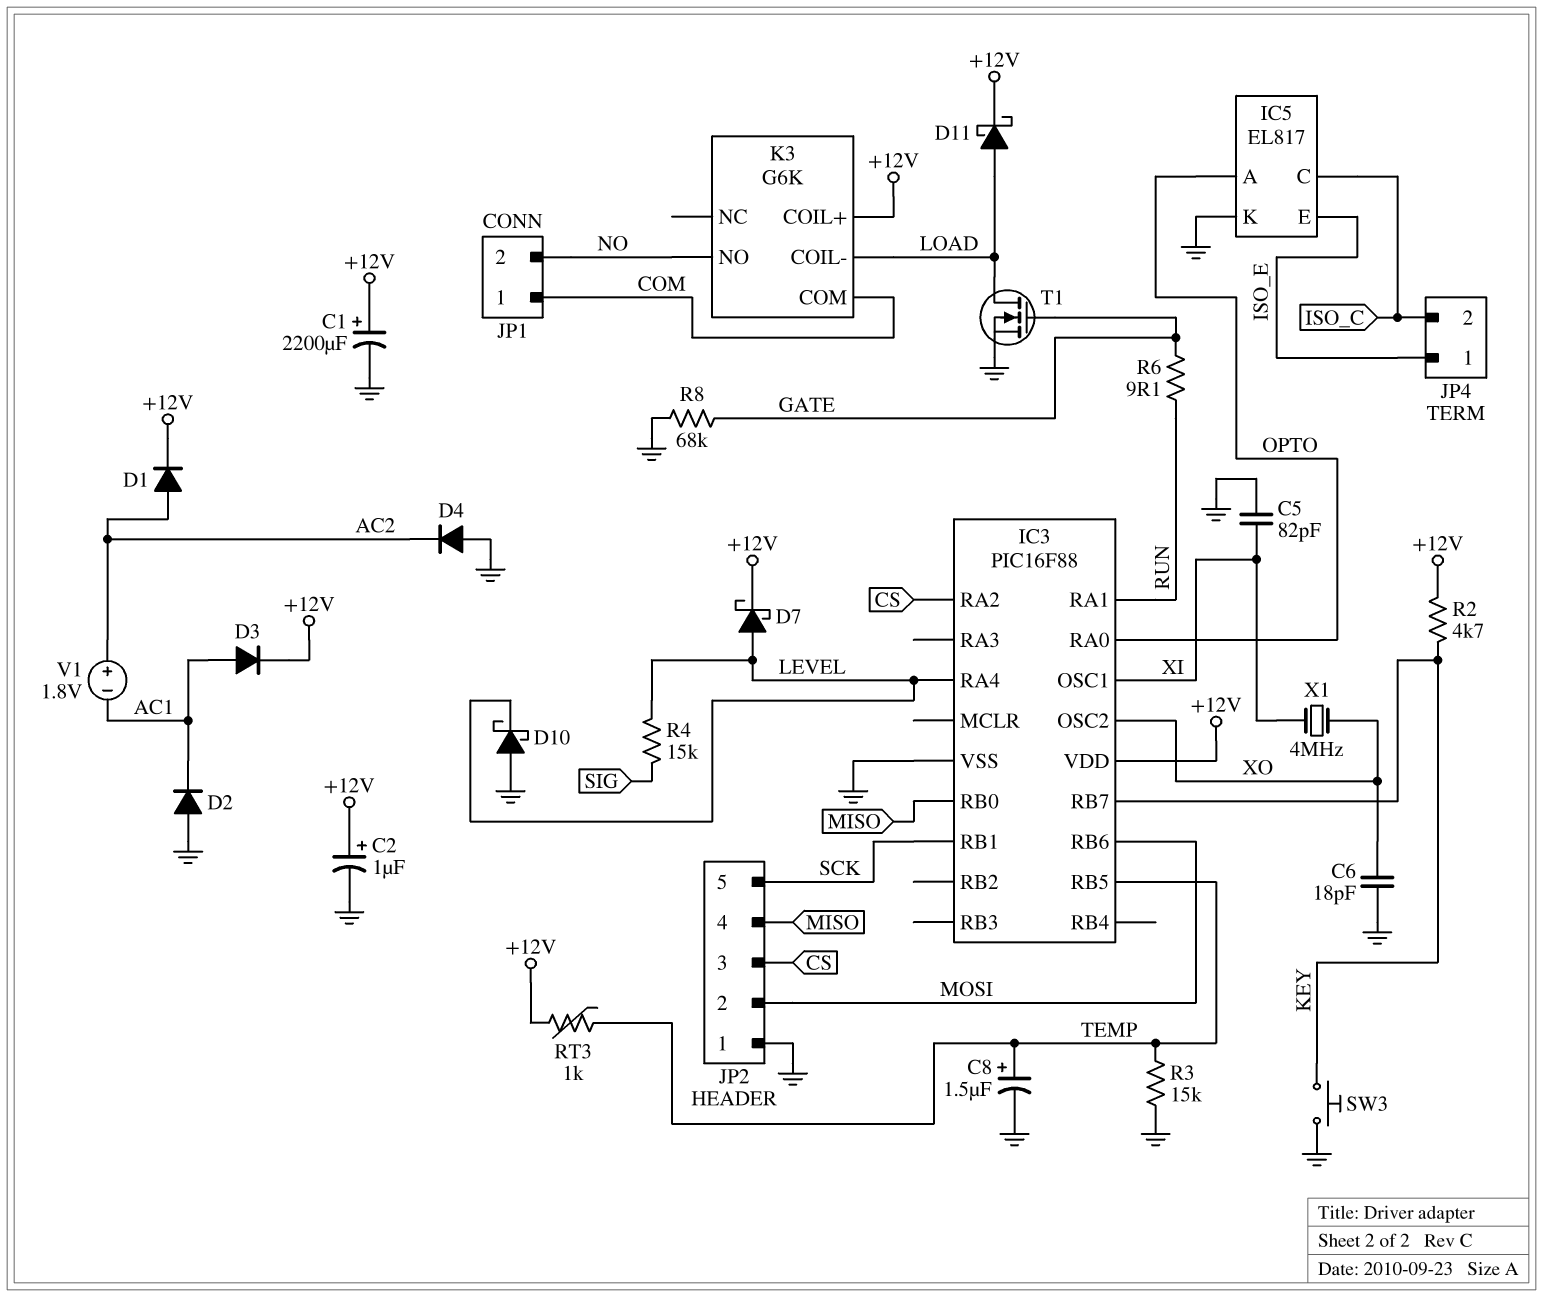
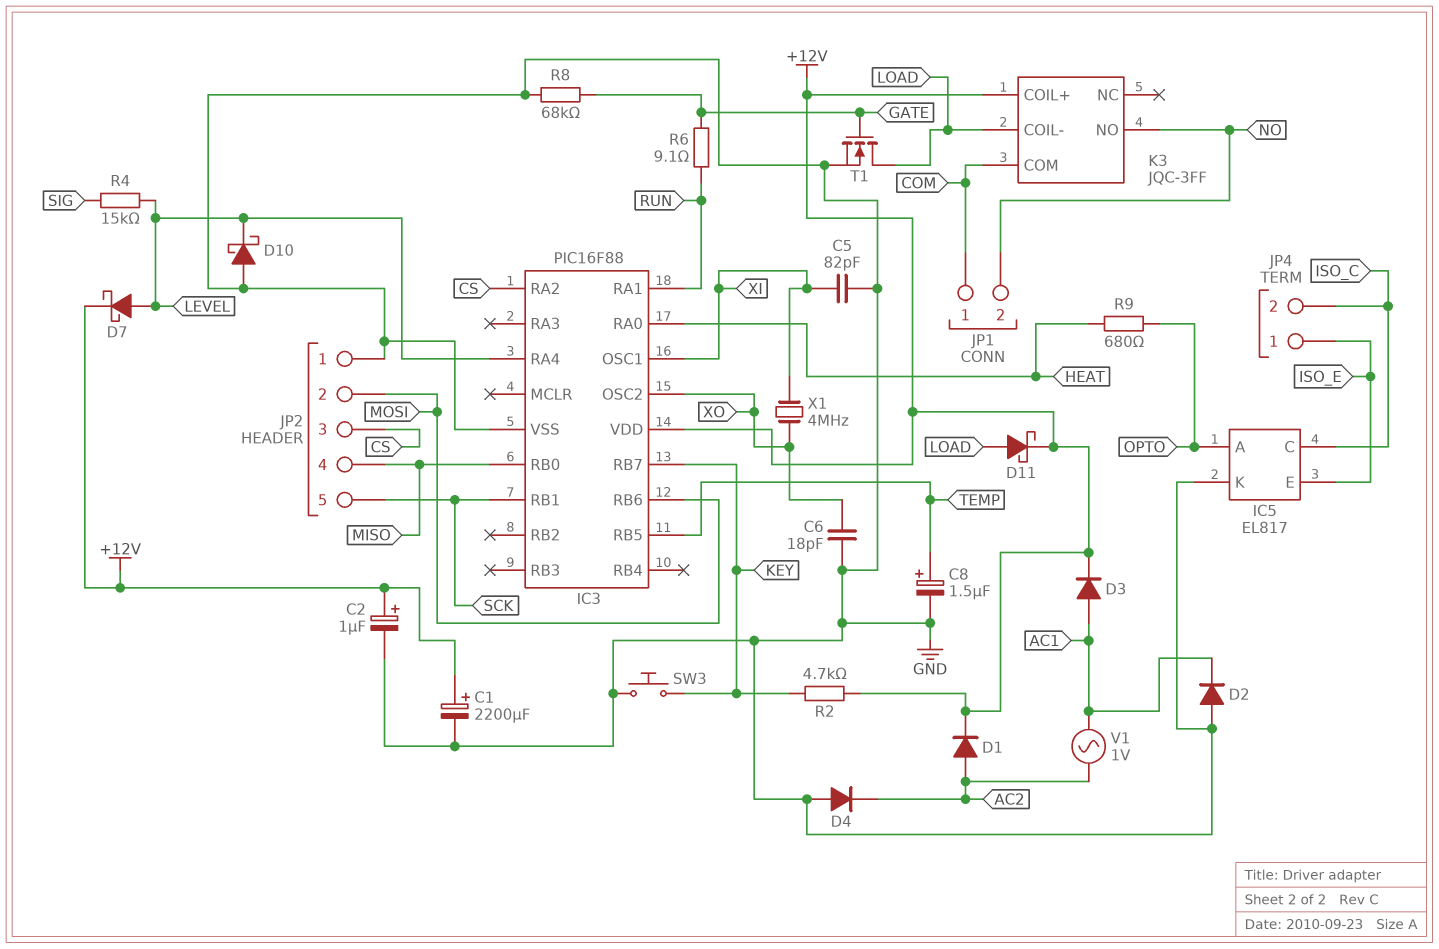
IC3 pin RA0: OPTO -> HEAT
K3: G6K -> JQC-3FF
R3: 15k (GND, TEMP) -> none
R9: none -> 680 (HEAT, OPTO)
RT3: 1k (+12V, TEMP) -> none
V1: 1.8V (plus AC2, minus AC1) -> AC 1V (AC1, AC2)

